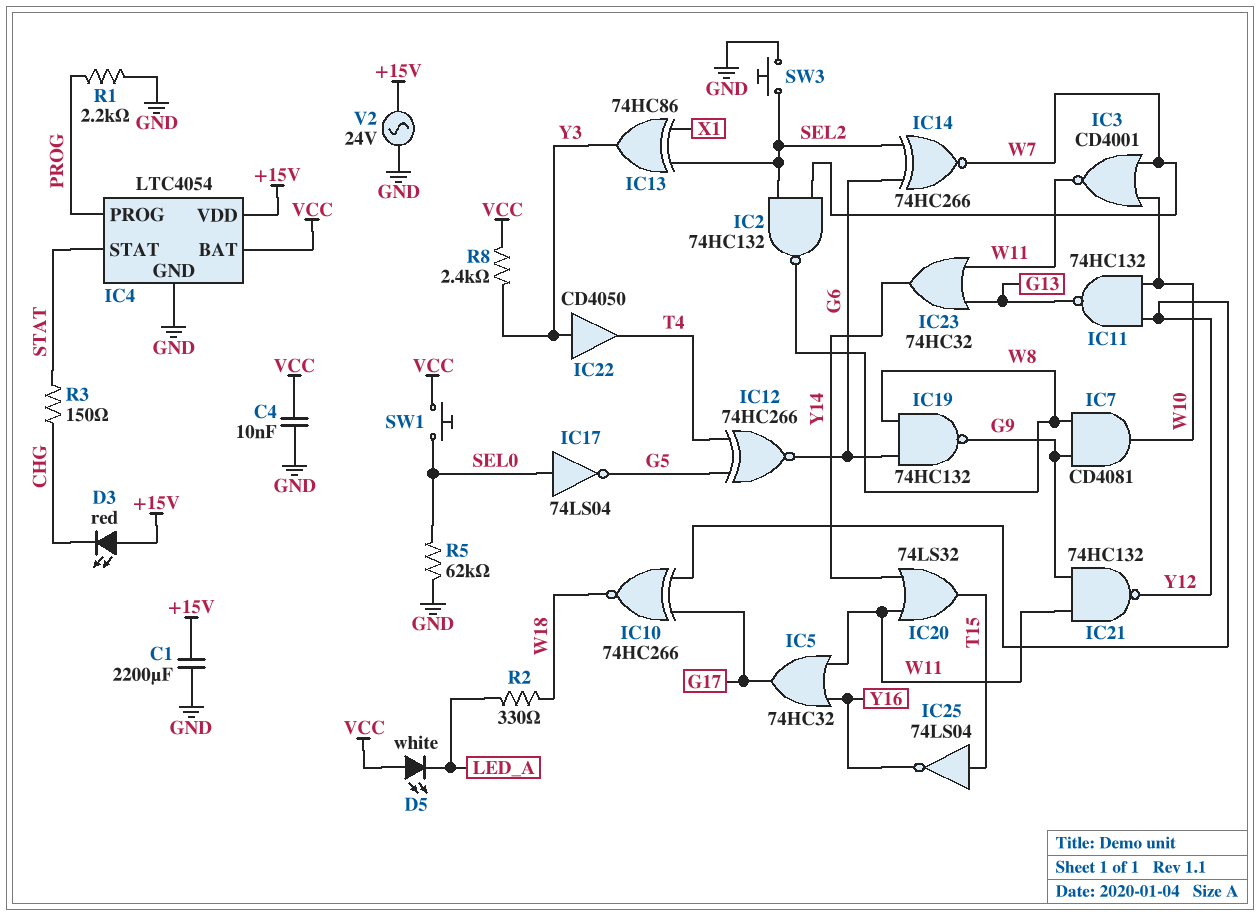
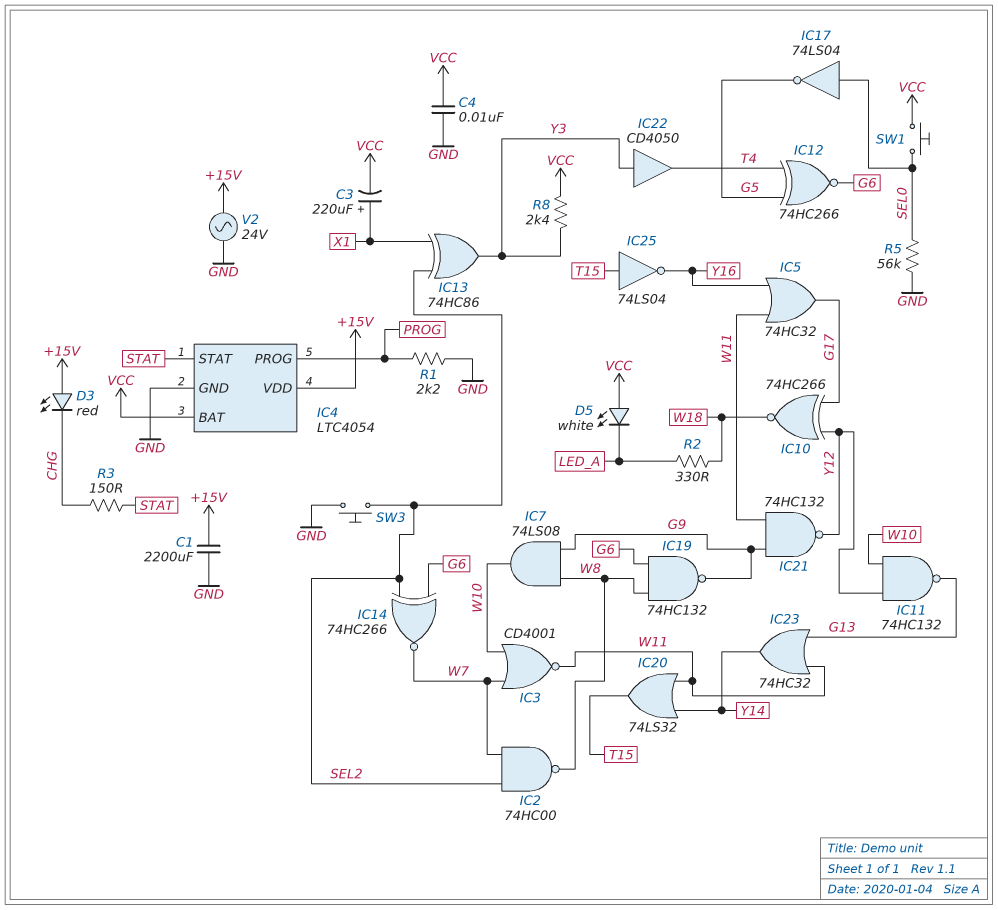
C3: none -> 220uF (plus X1, minus VCC)
IC2: NAND 74HC132 (in SEL2, in W7, out W8) -> NAND 74HC00 (in SEL2, in W7, out W8)
IC7: AND CD4081 (in G9, in W8, out W10) -> AND 74LS08 (in G9, in W8, out W10)
R5: 62k (GND, SEL0) -> 56k (GND, SEL0)

